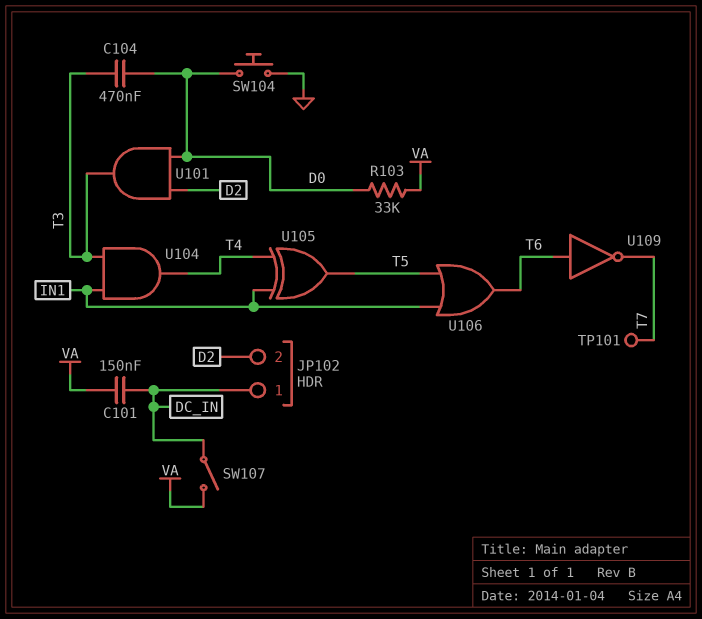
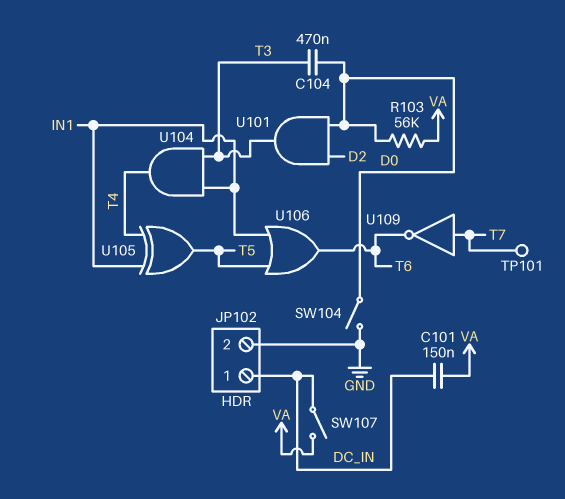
JP102 pin 2: D2 -> GND
R103: 33k (D0, VA) -> 56k (D0, VA)
SW104: button (D0, GND) -> switch (D0, GND)
U109: NOT (in T6, out T7) -> NOT (in T7, out T6)

